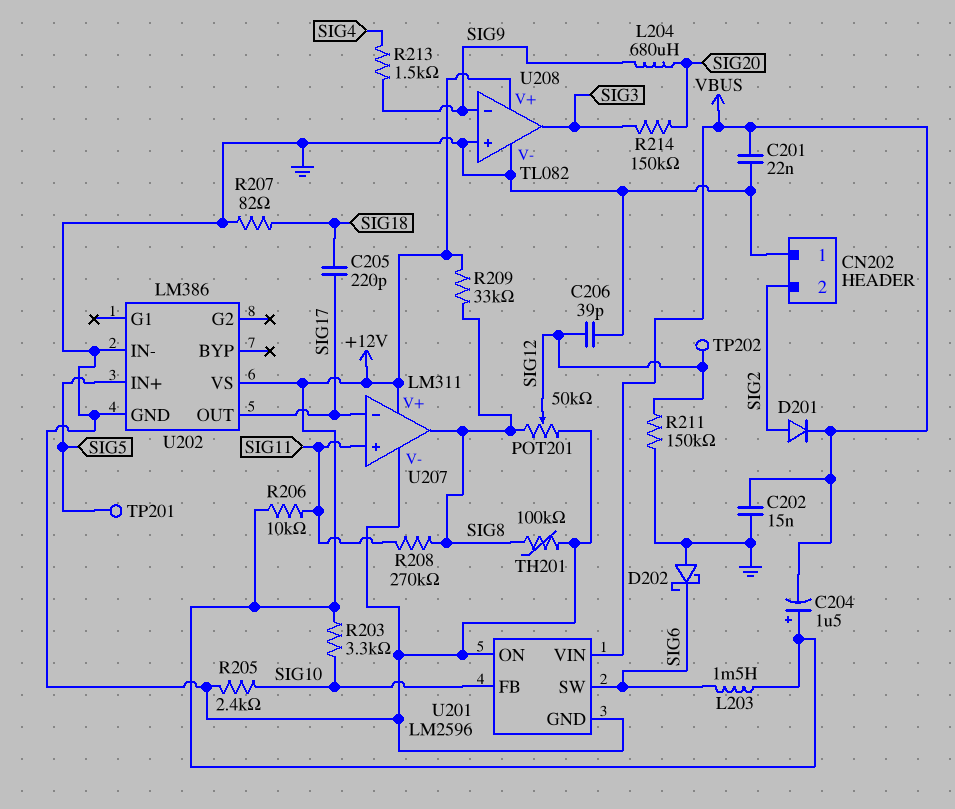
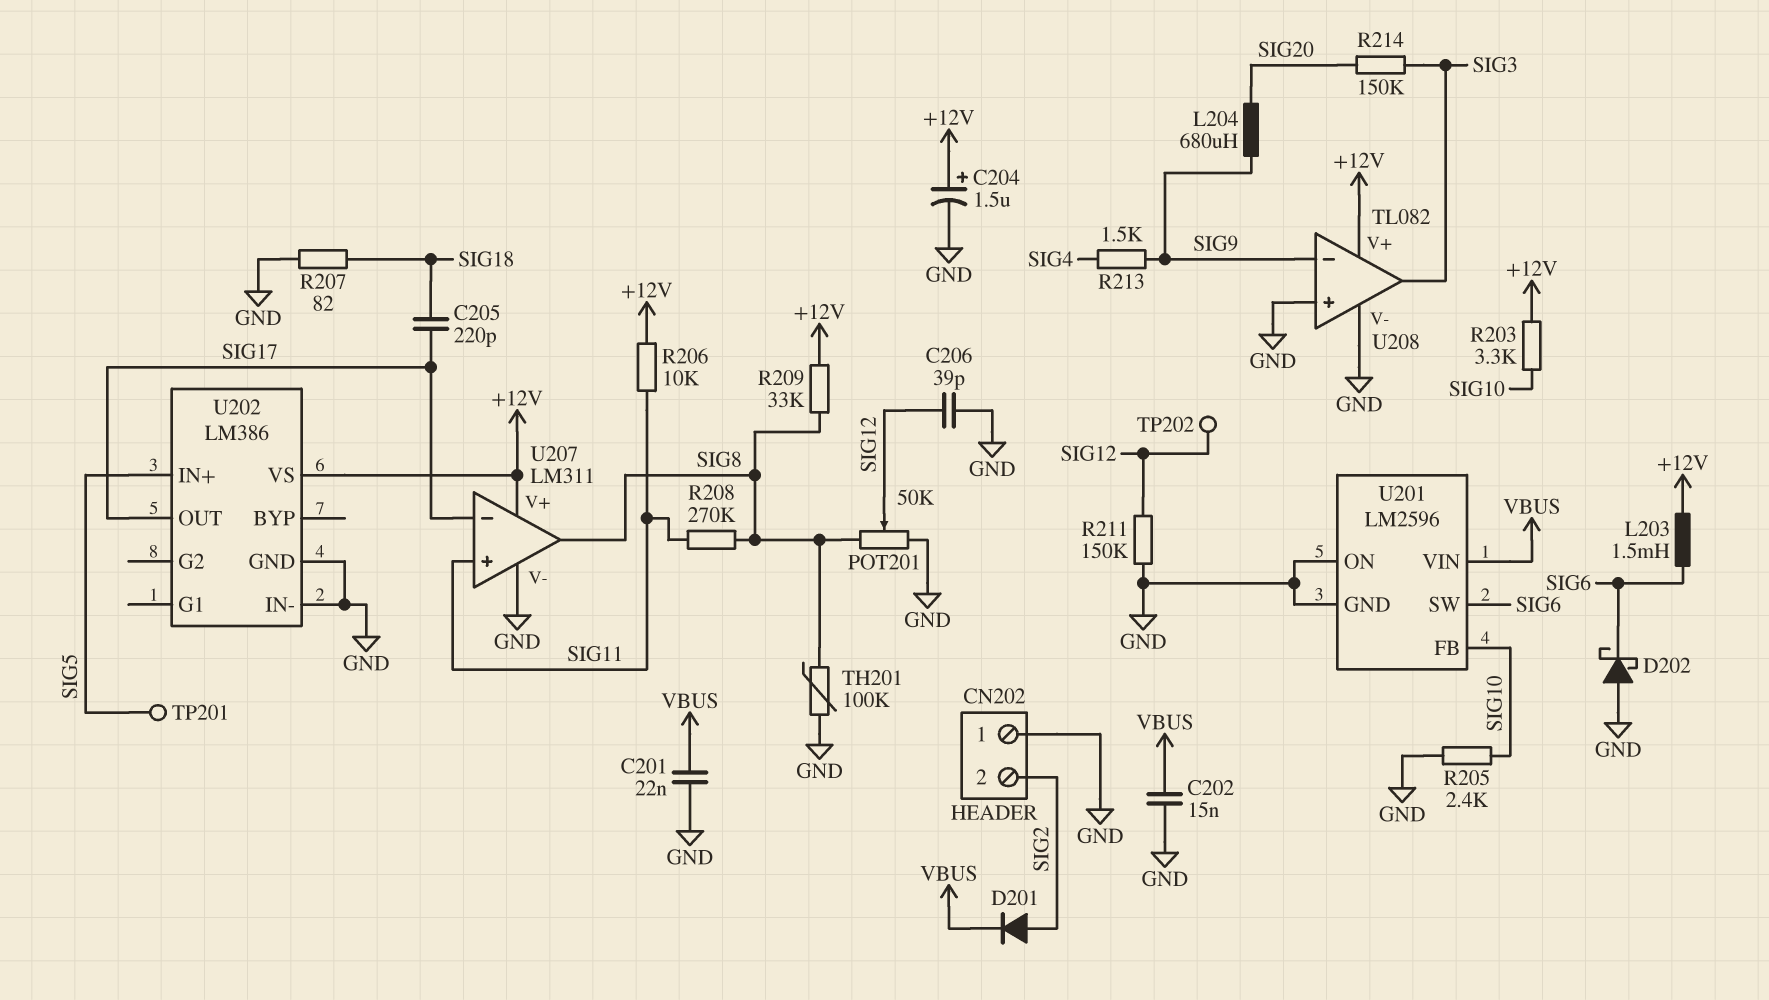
C204: 1.5uF (plus +12V, minus VBUS) -> 1.5uF (plus +12V, minus GND)

